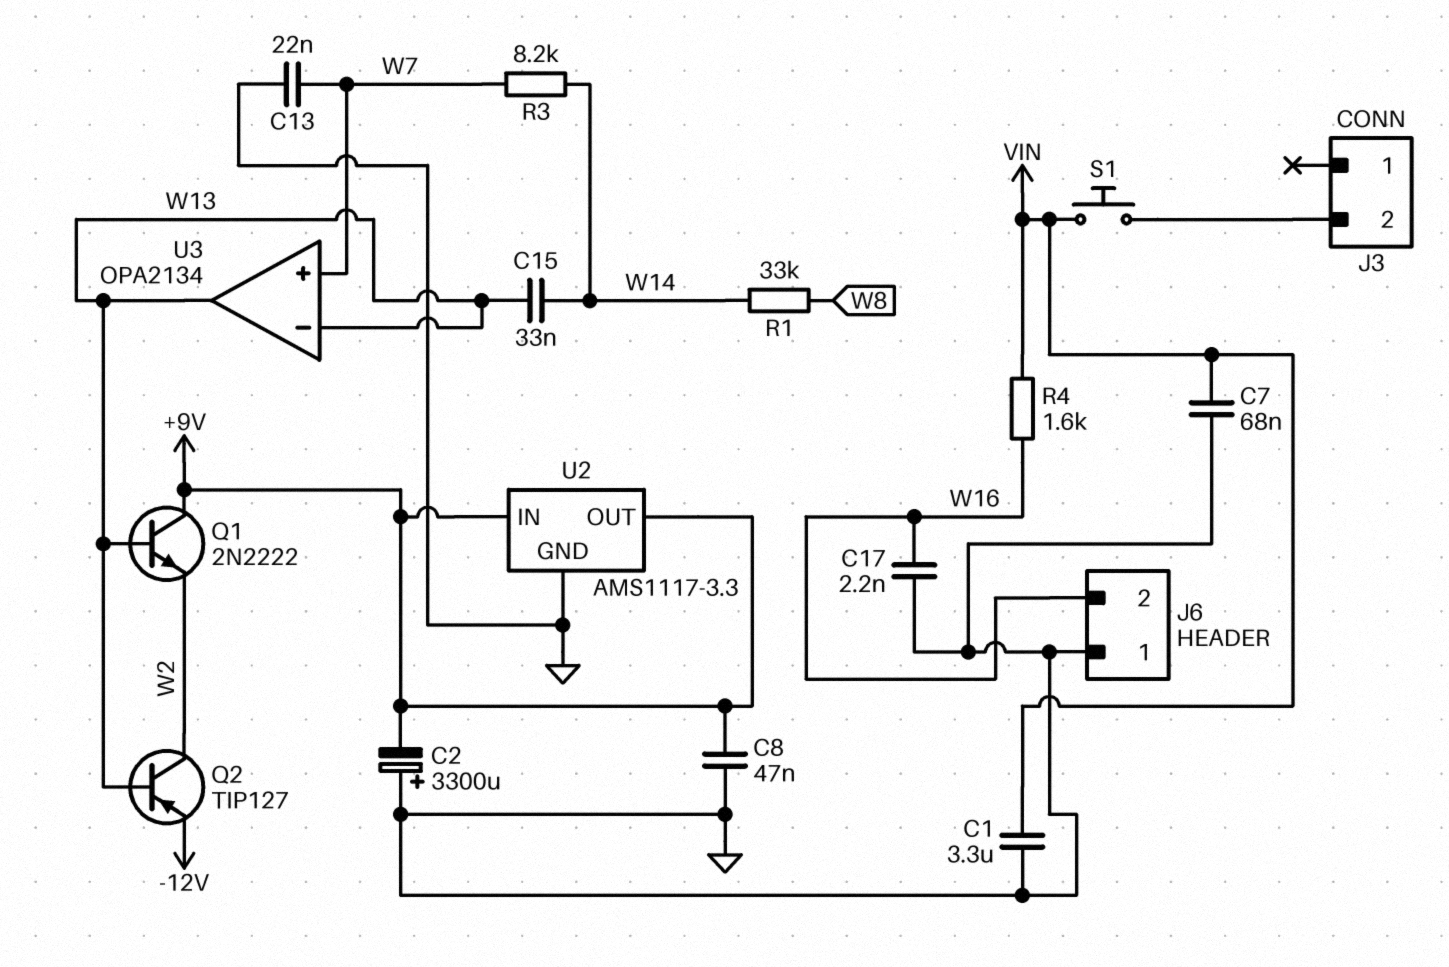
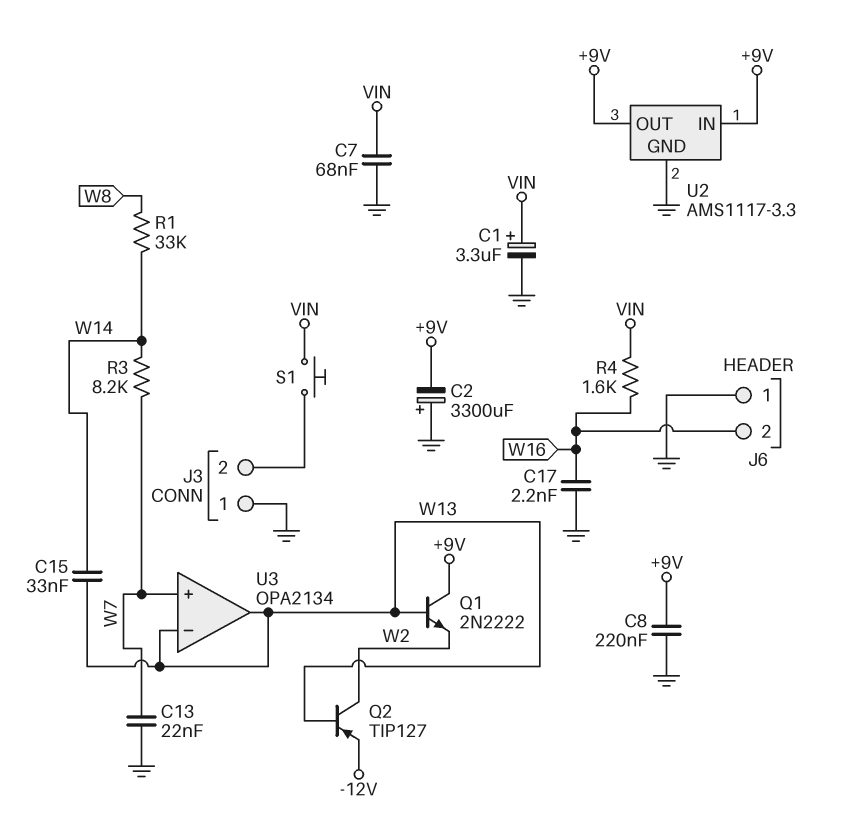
C1: 3.3uF (GND, VIN) -> 3.3uF (plus VIN, minus GND)
C8: 47nF (+9V, GND) -> 220nF (+9V, GND)
J3 pin 1: none -> GND

